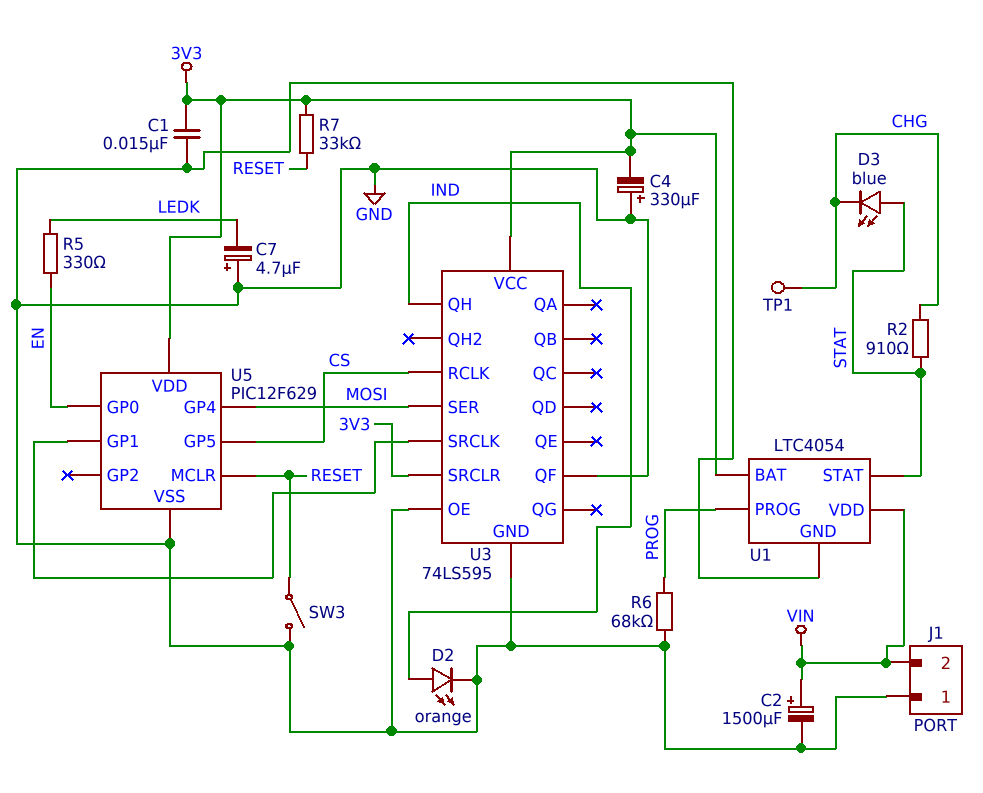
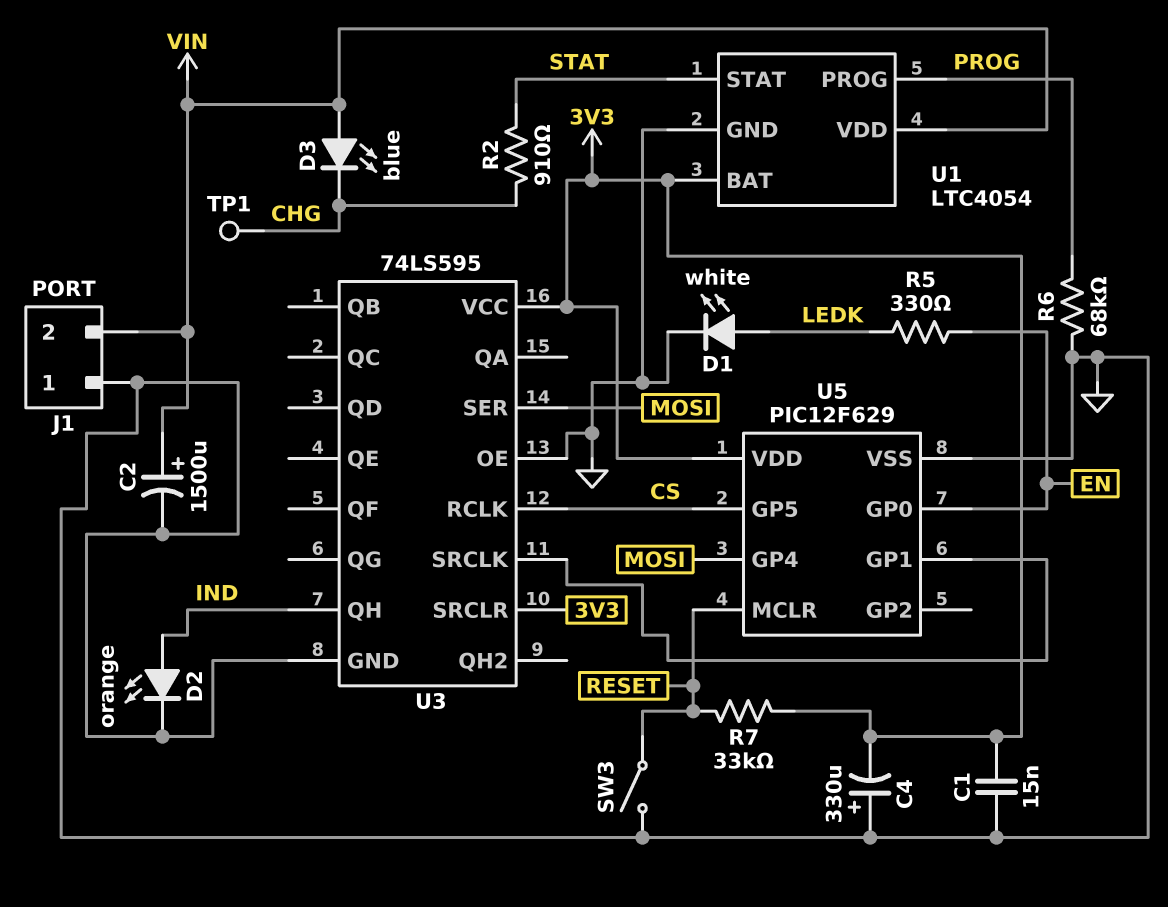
C7: 4.7uF (plus GND, minus LEDK) -> none
D1: none -> LED white (A LEDK, K GND)
D3: LED blue (A STAT, K CHG) -> LED blue (A VIN, K CHG)
U3 pin QF: GND -> none

